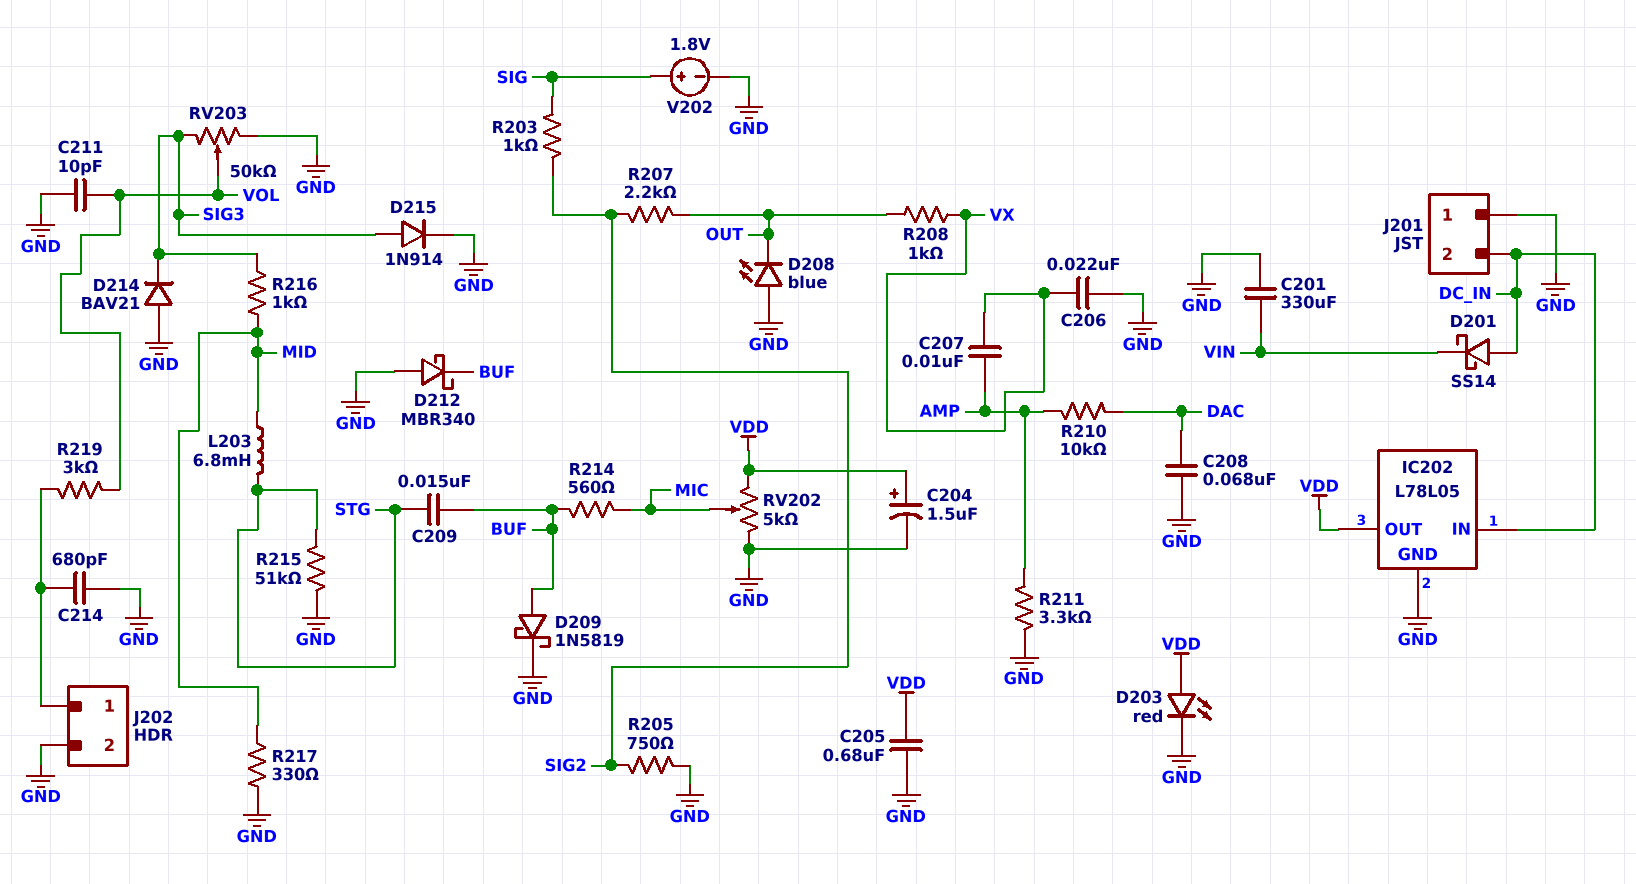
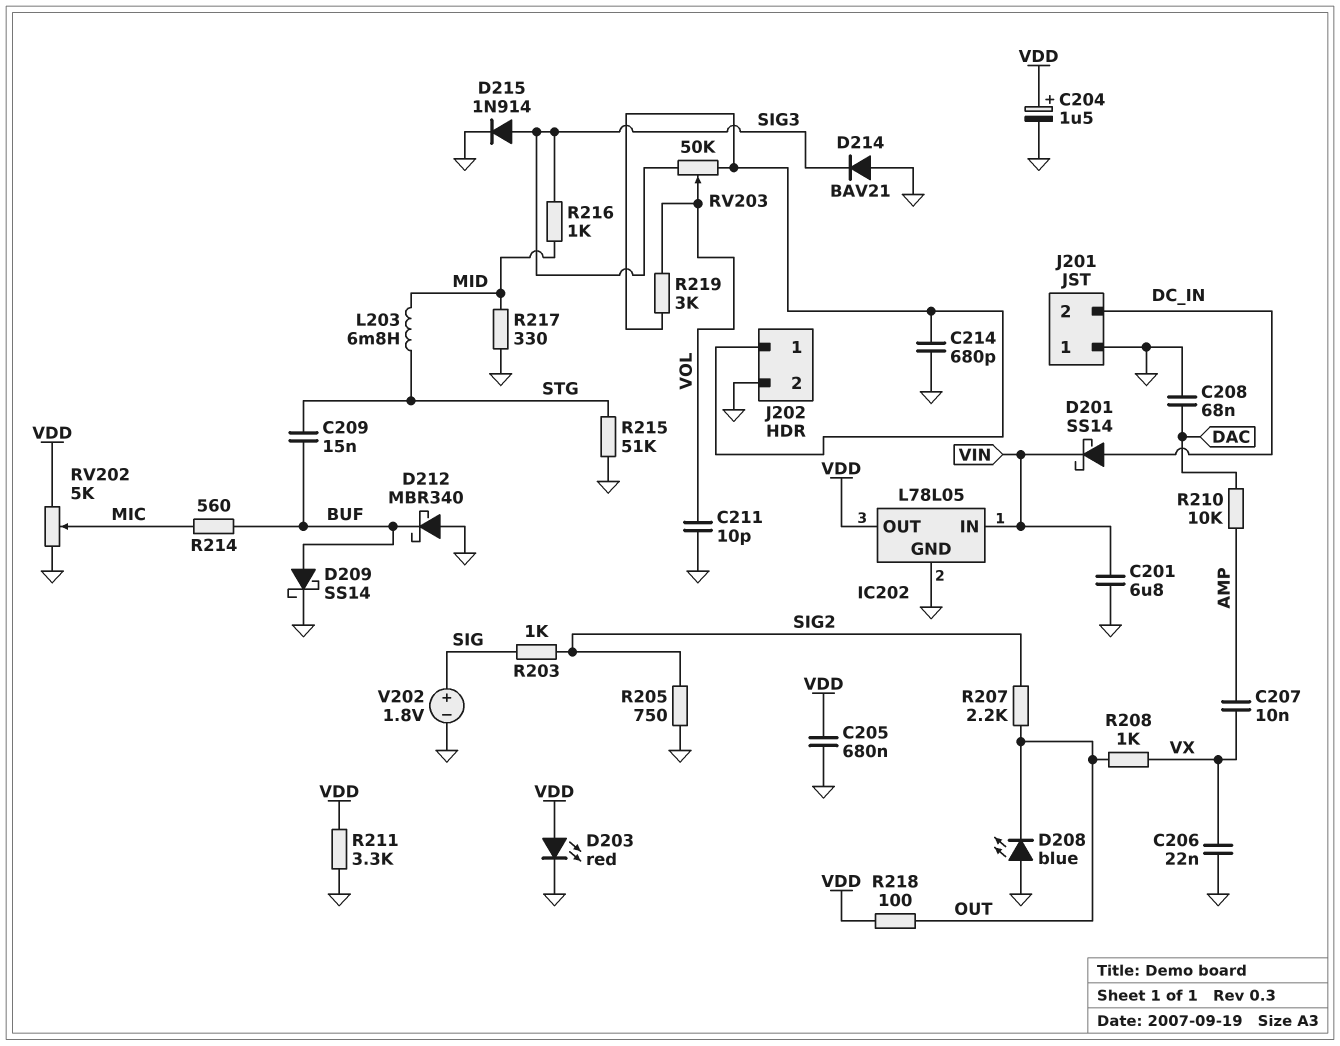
C201: 330uF (GND, VIN) -> 6.8uF (GND, VIN)
D209: schottky 1N5819 (A BUF, K GND) -> schottky SS14 (A BUF, K GND)
IC202 pin IN: DC_IN -> VIN
R211: 3.3k (AMP, GND) -> 3.3k (GND, VDD)
R218: none -> 100 (OUT, VDD)
RV203: 50k (GND, SIG3, wiper VOL) -> 50k (J202/1, SIG3, wiper VOL)

